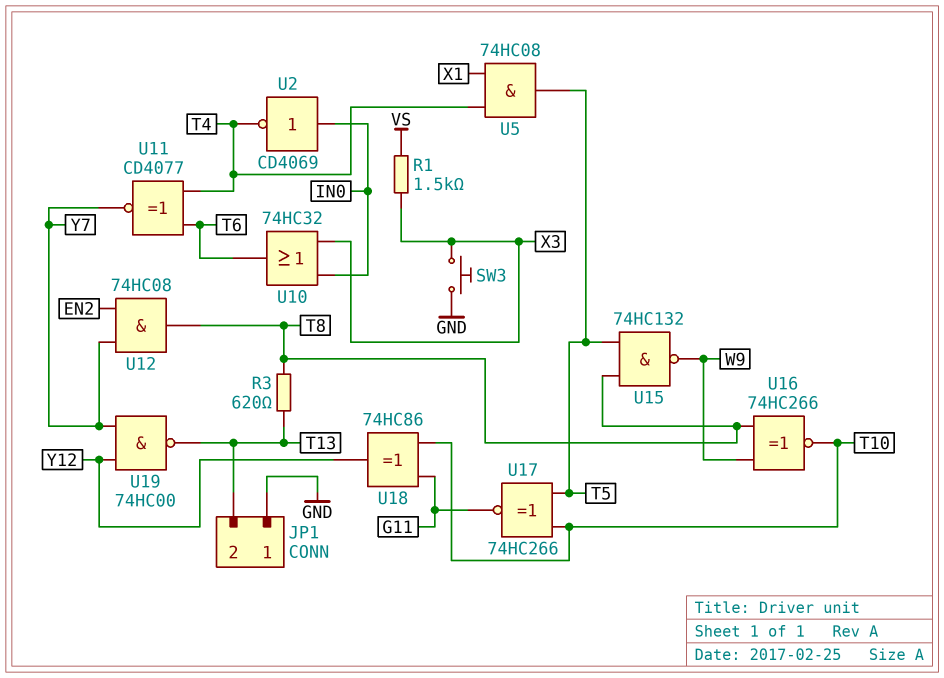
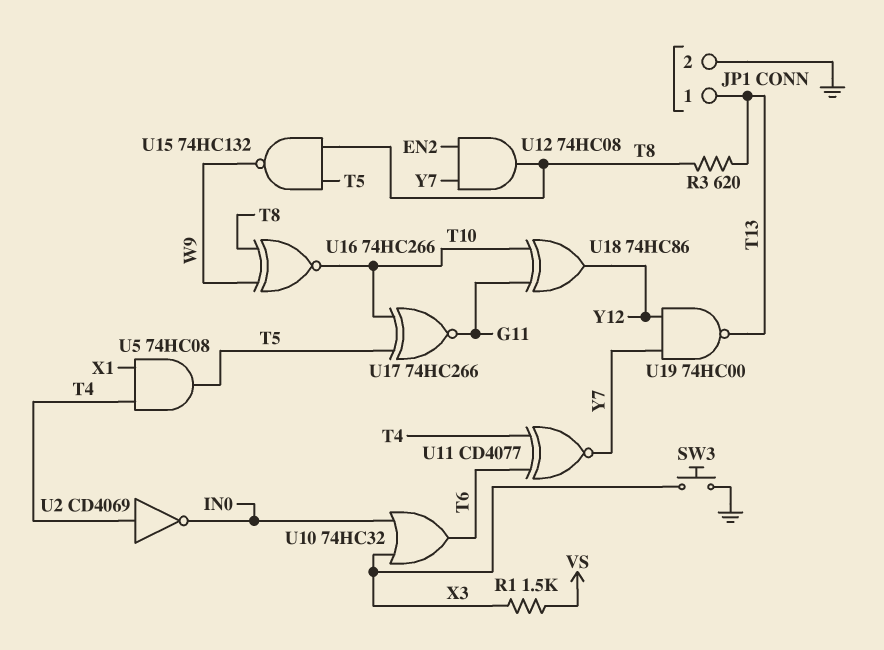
JP1 pin 1: GND -> T13
JP1 pin 2: T13 -> GND
U2: NOT CD4069 (in IN0, out T4) -> NOT CD4069 (in T4, out IN0)

